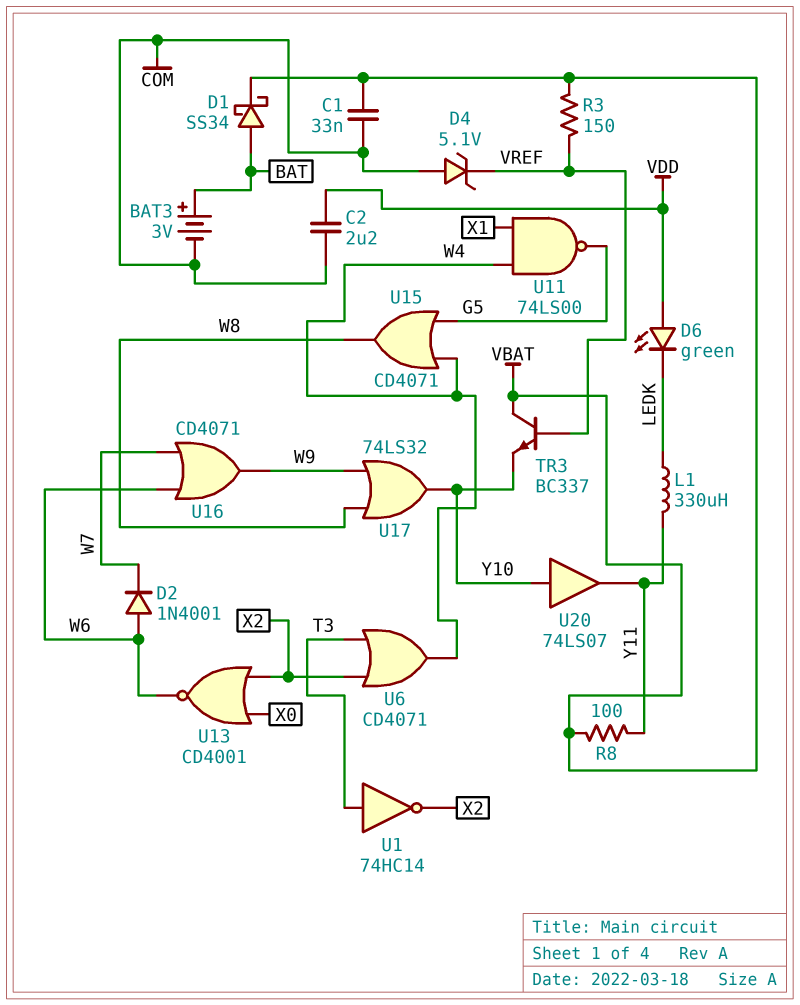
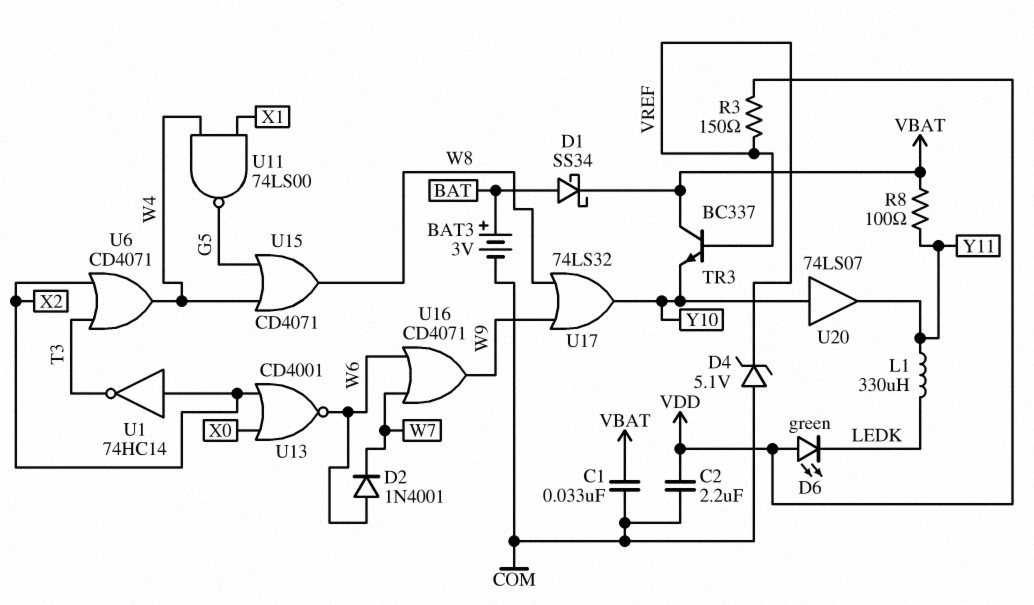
R3: 150 (VBAT, VREF) -> 150 (VDD, VREF)
U1: NOT 74HC14 (in T3, out X2) -> NOT 74HC14 (in X2, out T3)

